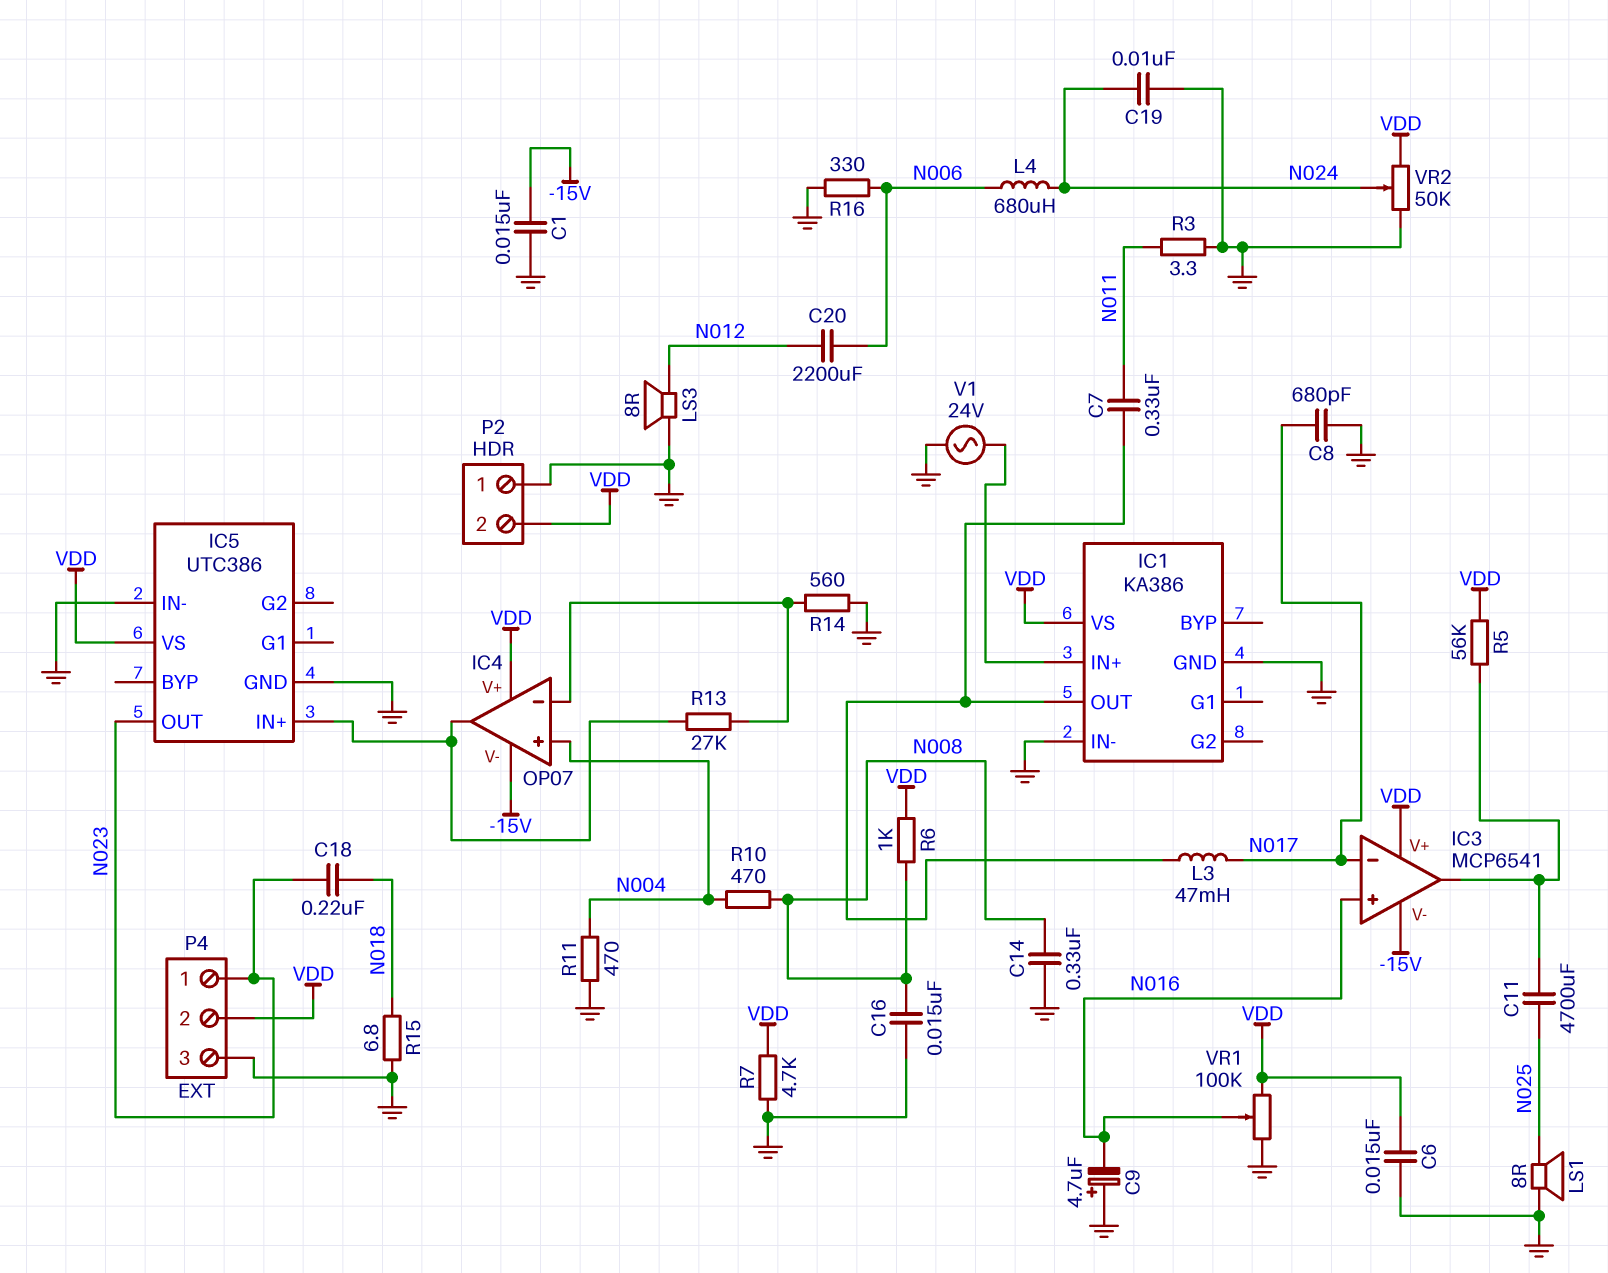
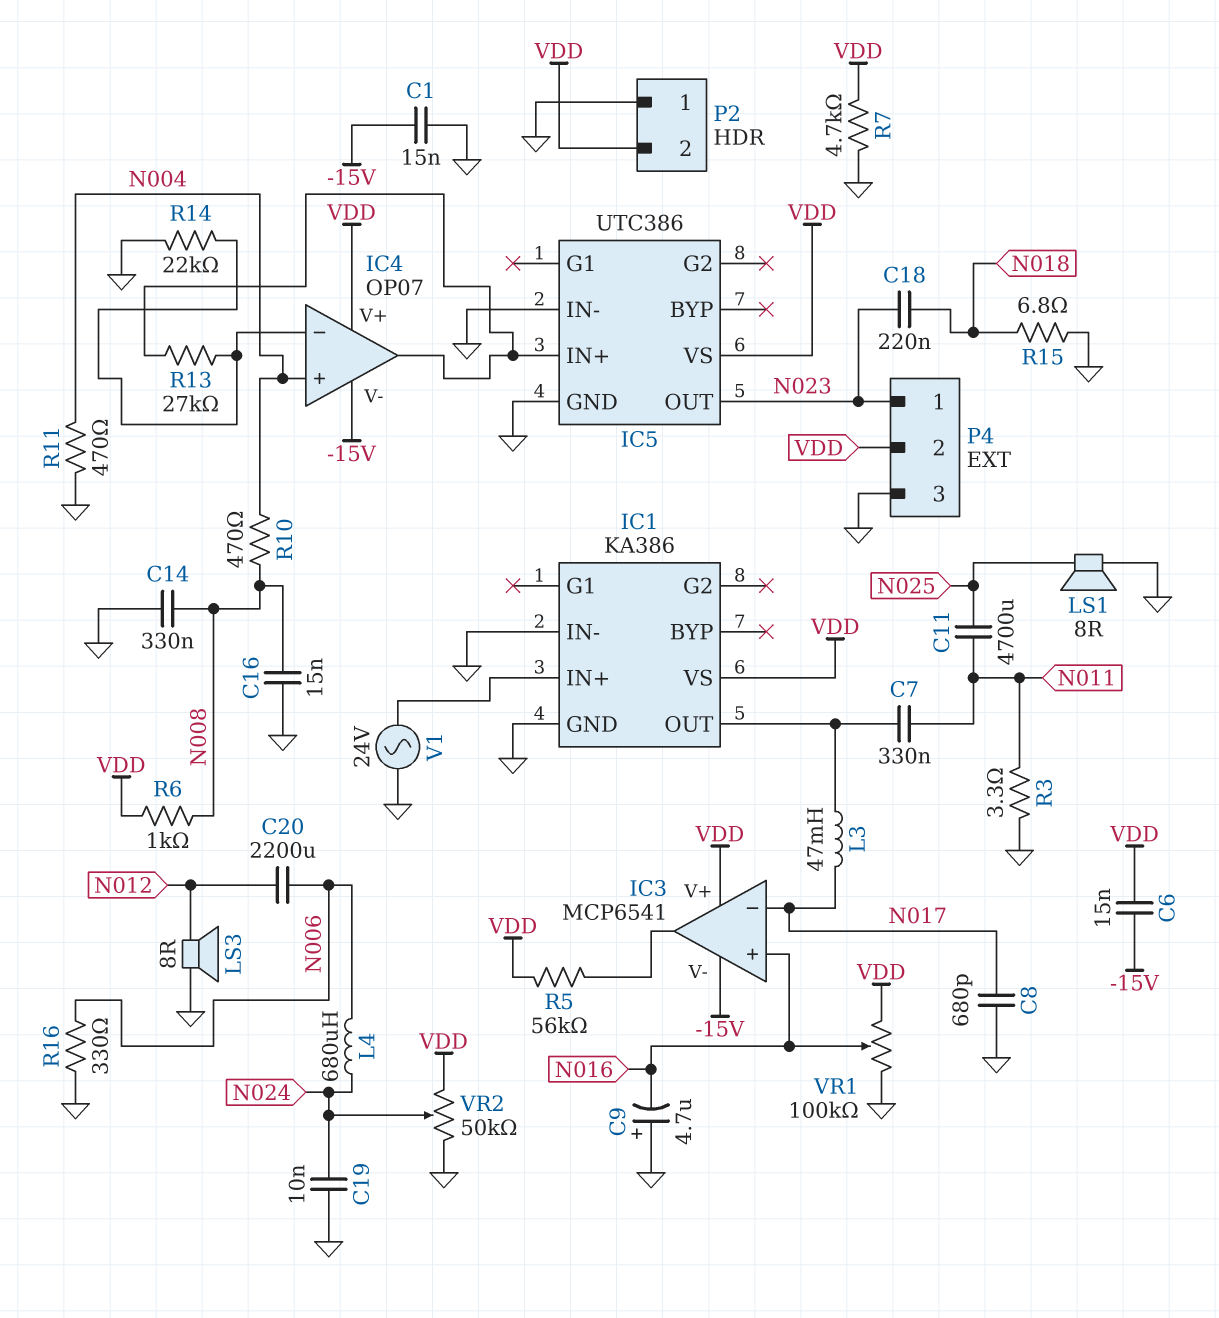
C6: 15nF (GND, VDD) -> 15nF (-15V, VDD)
C11: 4700uF (IC3/out, N025) -> 4700uF (N011, N025)
R14: 560 (GND, IC4/in-) -> 22k (GND, IC4/in-)

